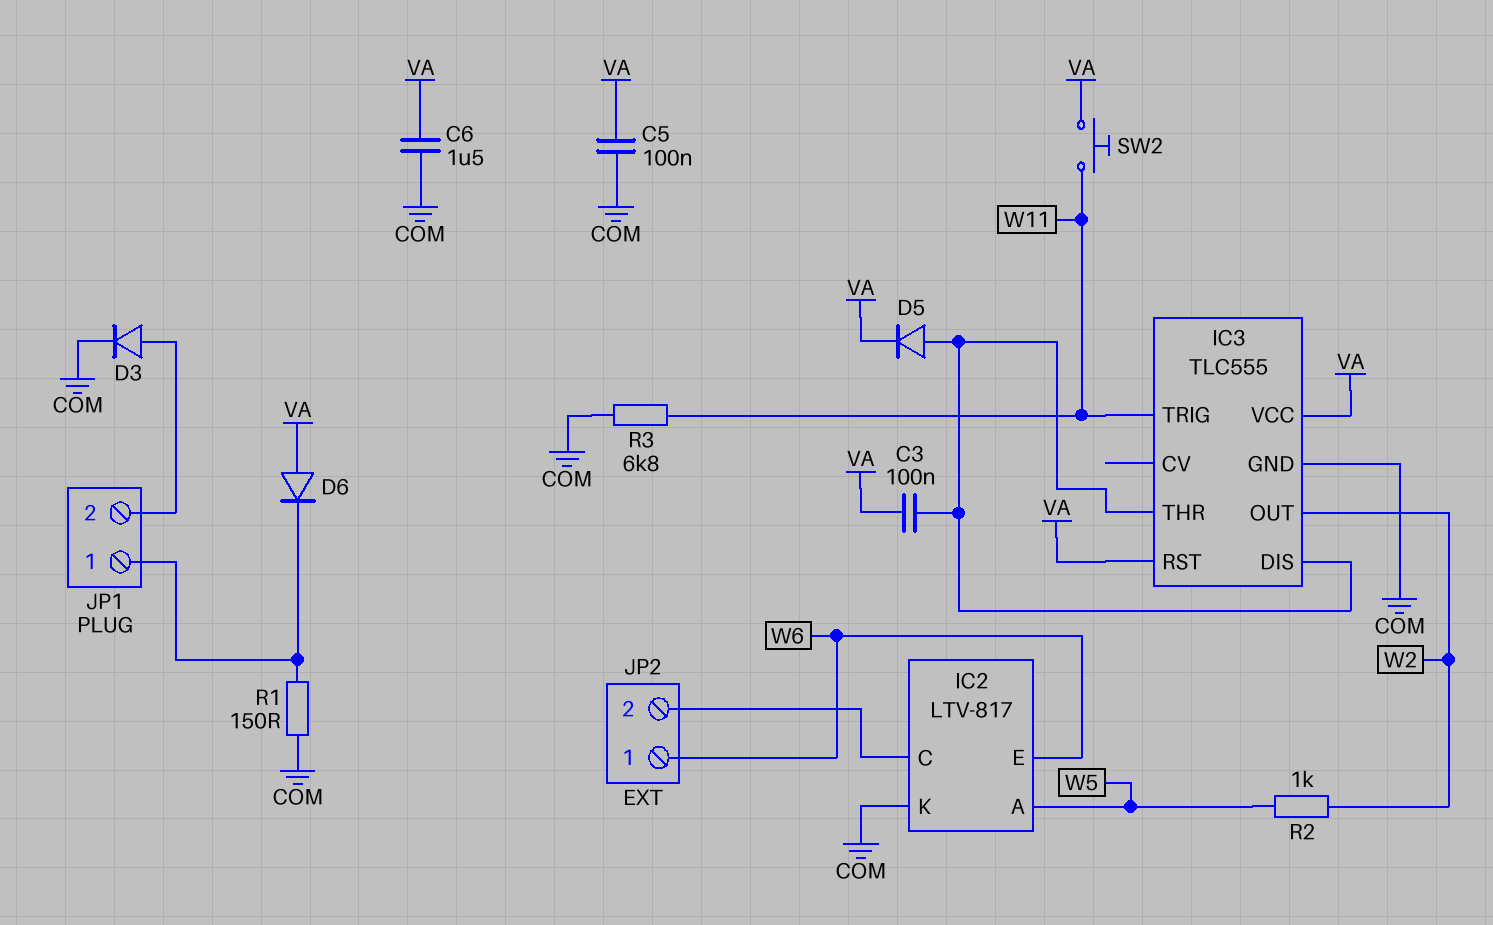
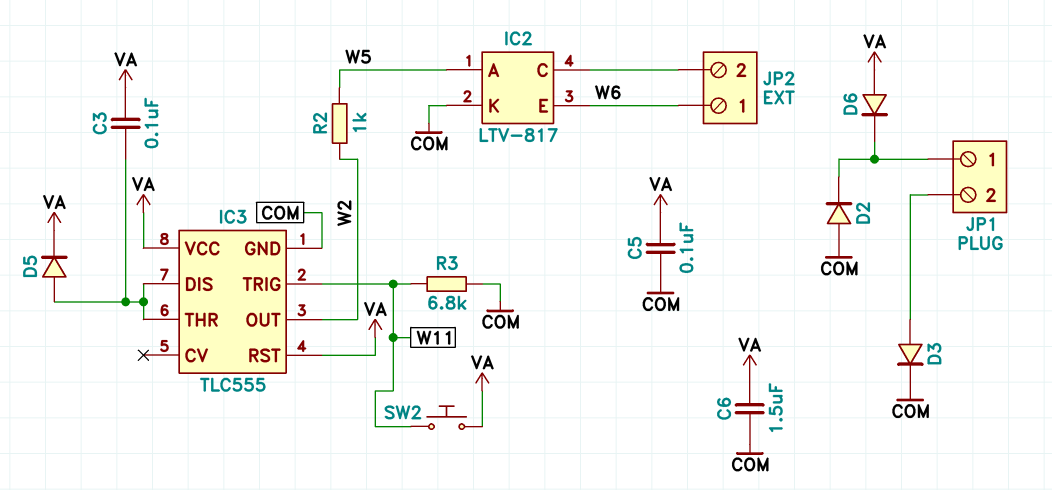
D2: none -> diode (A COM, K JP1/1)
R1: 150 (COM, JP1/1) -> none

